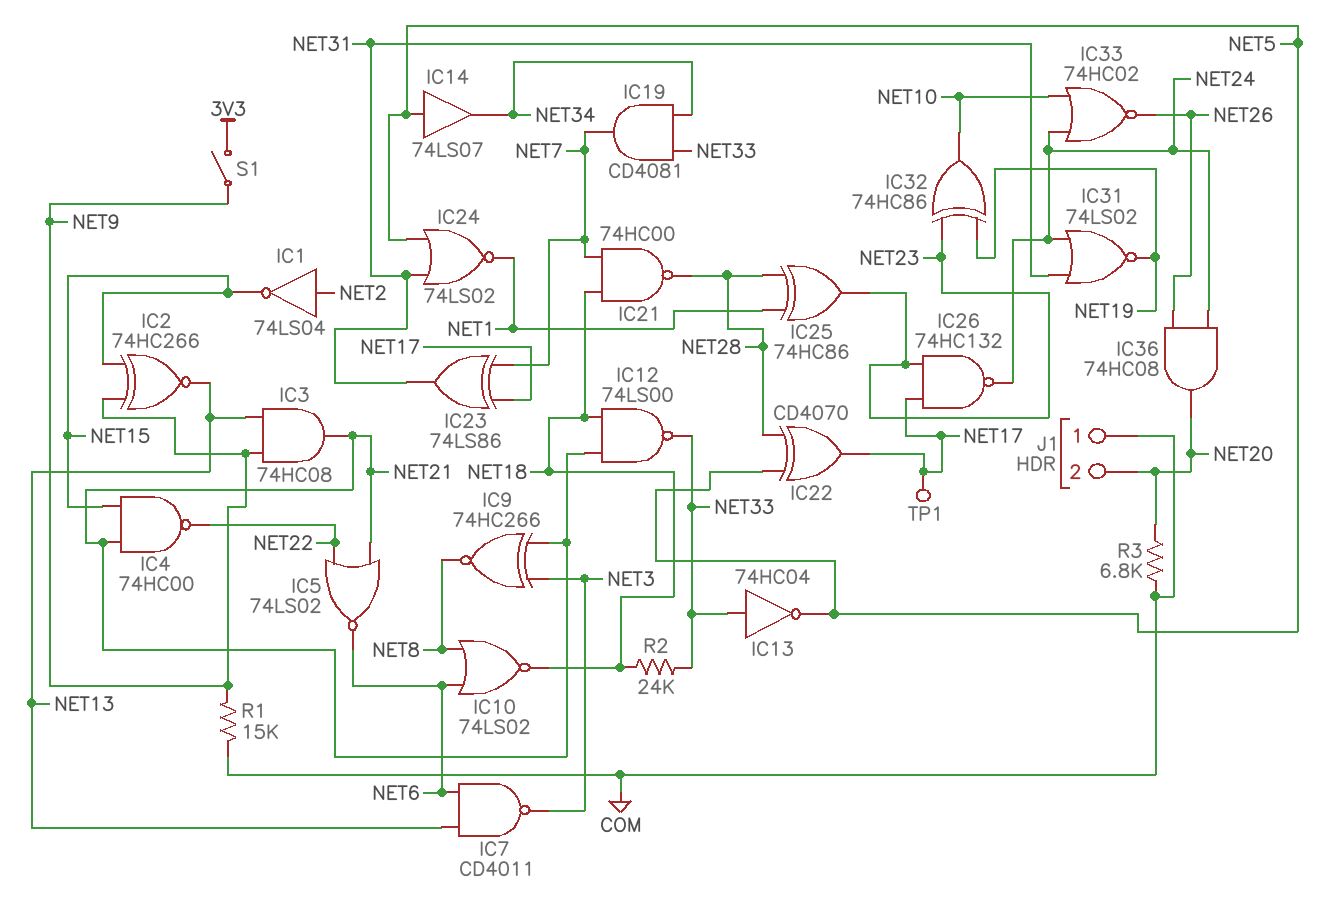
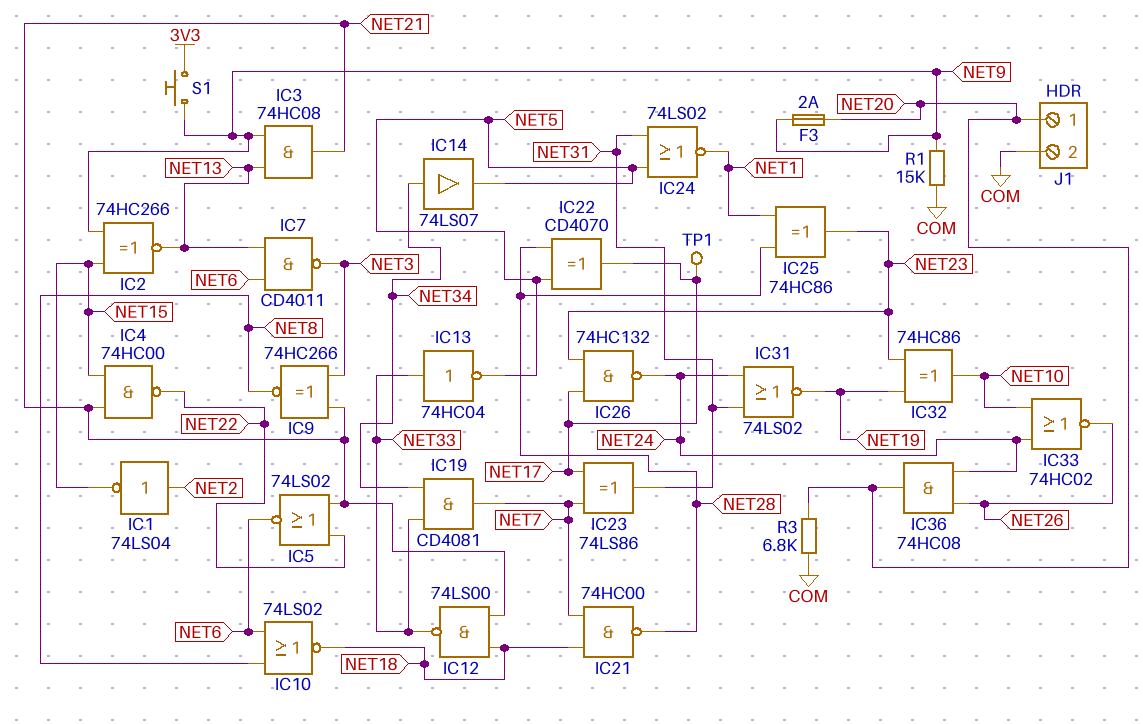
F3: none -> 2A (NET9, NET20)
IC14: buffer 74LS07 (in NET5, out NET34) -> buffer 74LS07 (in NET34, out NET5)
J1 pin 1: COM -> NET20
J1 pin 2: NET20 -> COM
R2: 24k (NET18, NET33) -> none
S1: switch (3V3, NET9) -> button (3V3, NET9)

